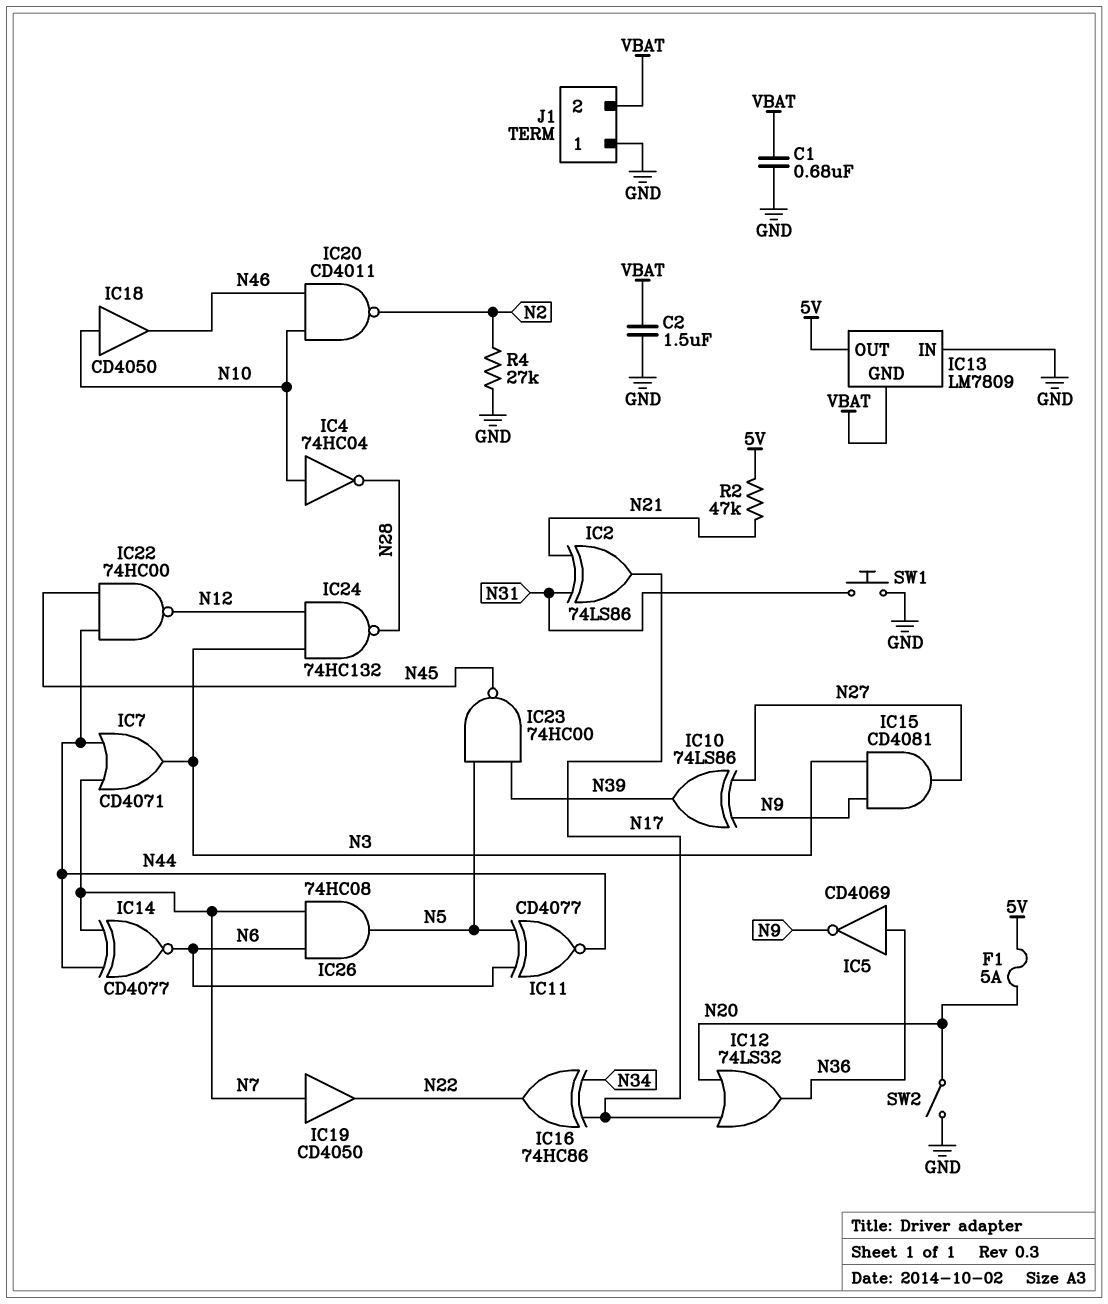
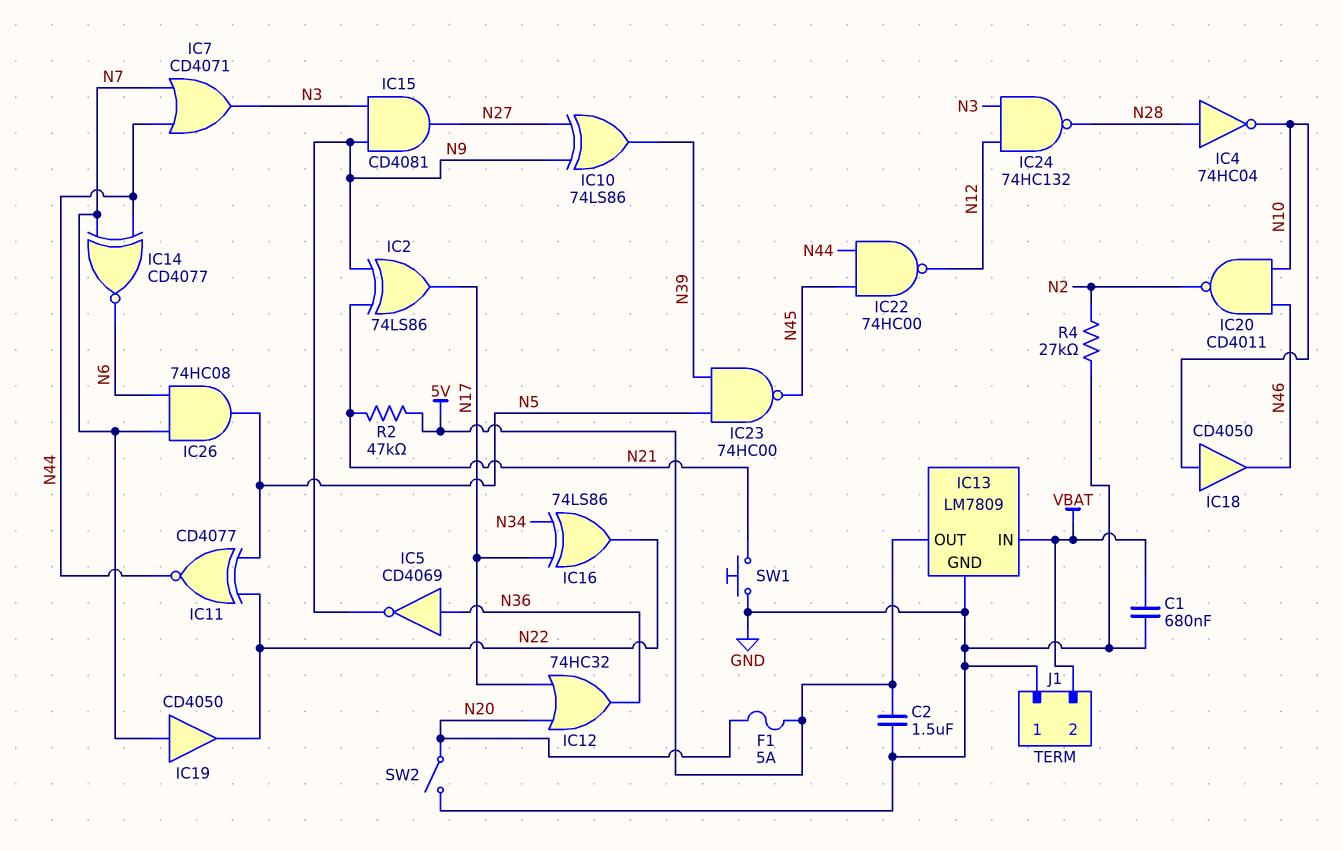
C2: 1.5uF (GND, VBAT) -> 1.5uF (5V, GND)
IC2: XOR 74LS86 (in N21, in N31, out N17) -> XOR 74LS86 (in N9, in N21, out N17)
IC4: NOT 74HC04 (in N10, out N28) -> NOT 74HC04 (in N28, out N10)
IC11: XNOR CD4077 (in N5, in N6, out N44) -> XNOR CD4077 (in N5, in N22, out N44)
IC12: OR 74LS32 (in N17, in N20, out N36) -> OR 74HC32 (in N17, in N20, out N36)
IC13 pin GND: VBAT -> GND
IC13 pin IN: GND -> VBAT
IC16: XOR 74HC86 (in N17, in N34, out N22) -> XOR 74LS86 (in N17, in N34, out N22)
SW1: button (GND, N31) -> button (GND, N21)

